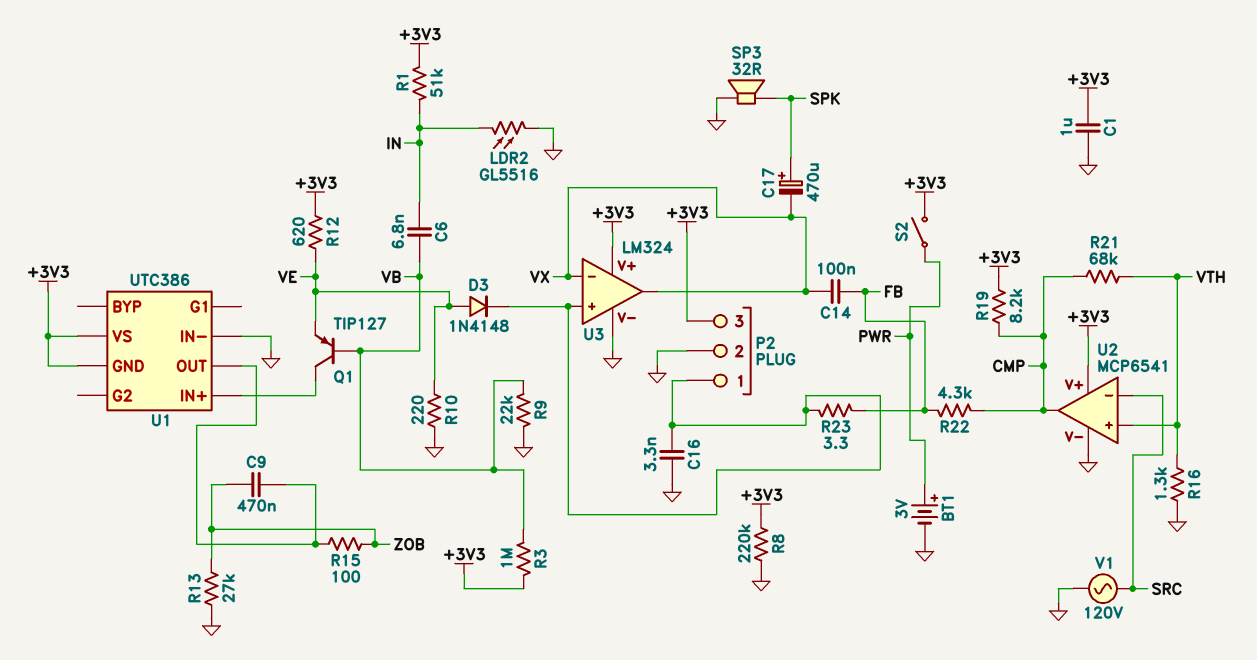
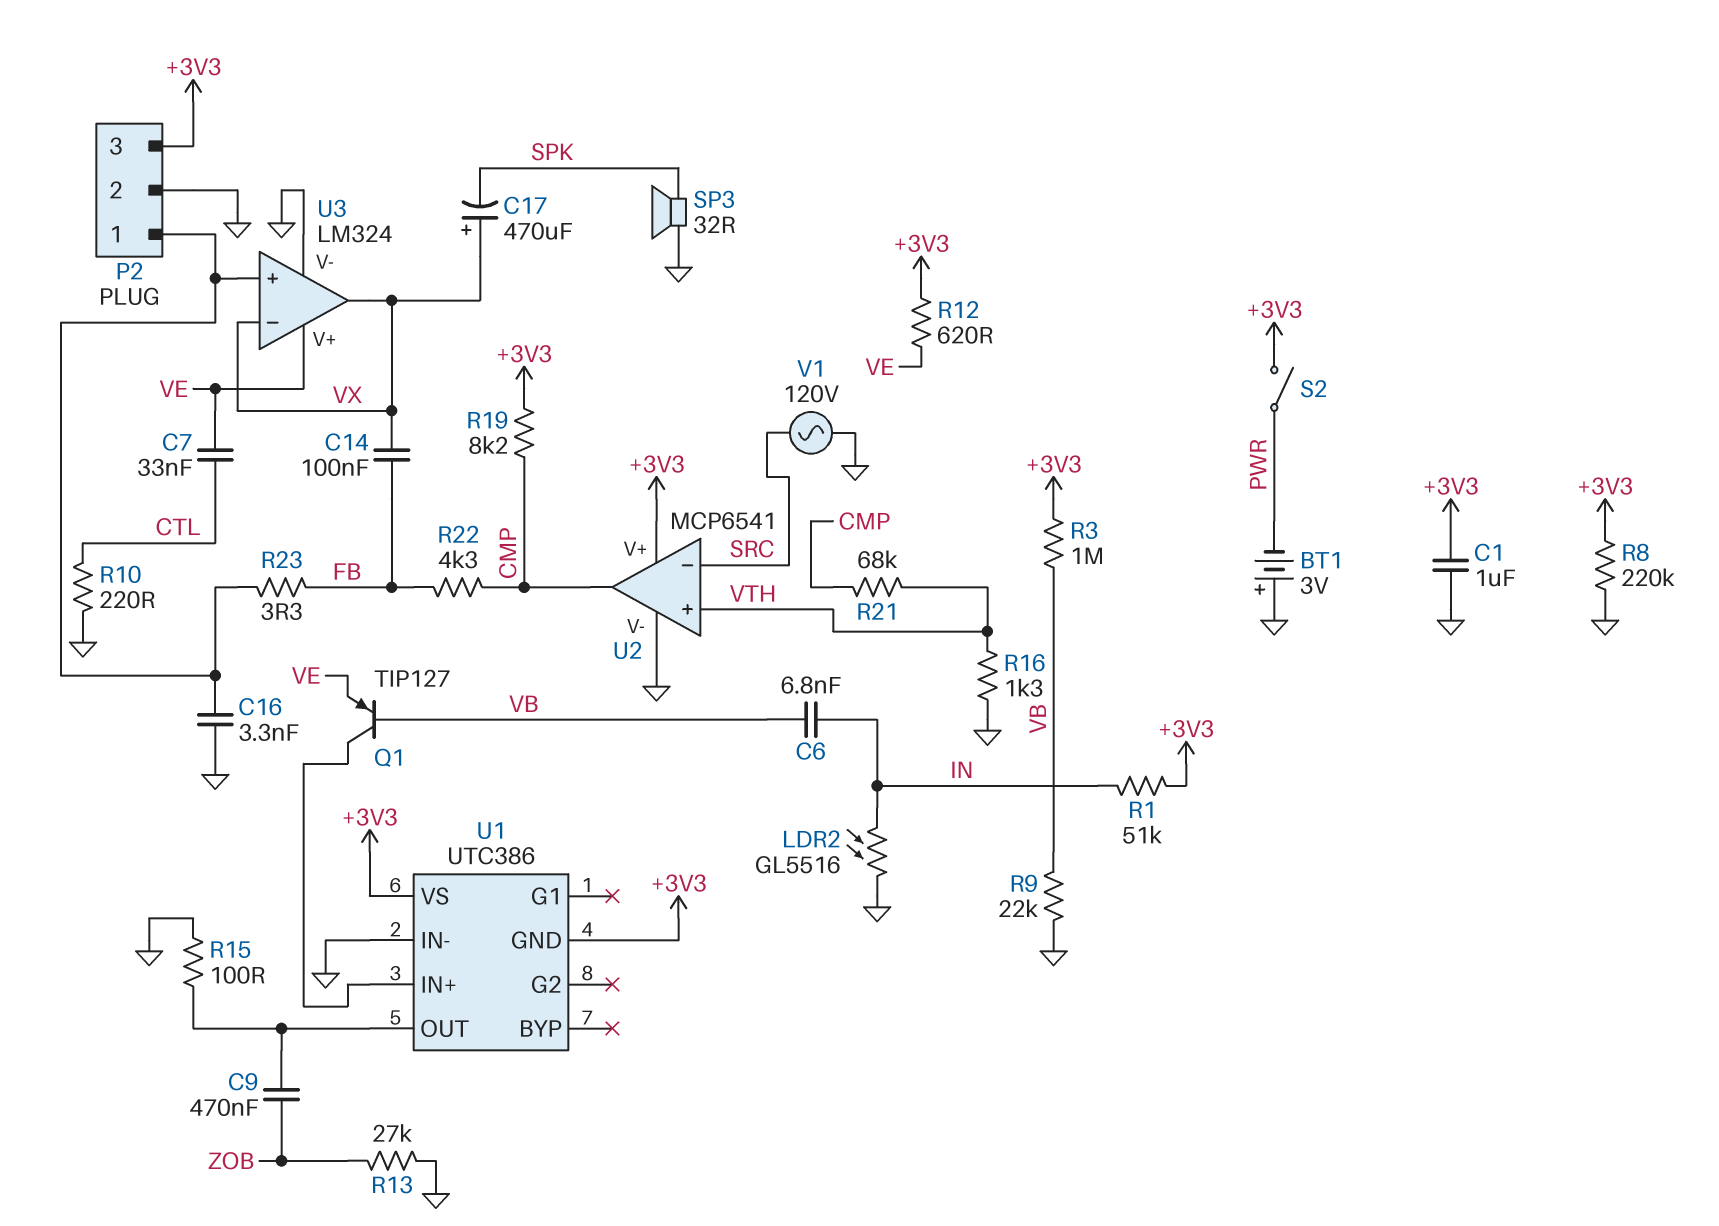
BT1: 3V (plus PWR, minus GND) -> 3V (plus GND, minus PWR)
C7: none -> 33nF (CTL, VE)
C17: 470uF (plus SPK, minus VX) -> 470uF (plus VX, minus SPK)
D3: diode 1N4148 (A VE, K P2/1) -> none
R10: 220 (GND, VE) -> 220 (CTL, GND)
R15: 100 (U1/OUT, ZOB) -> 100 (GND, U1/OUT)
U3 pin V+: +3V3 -> VE

